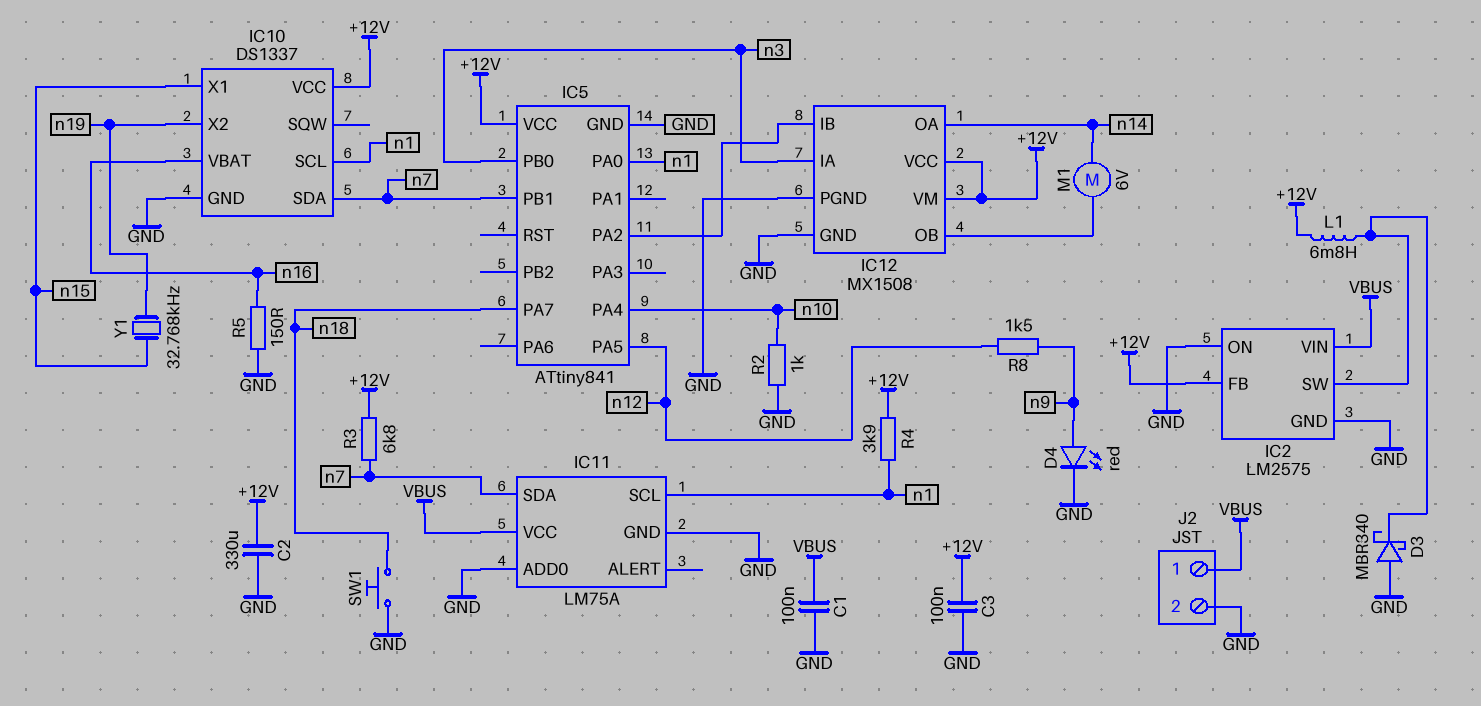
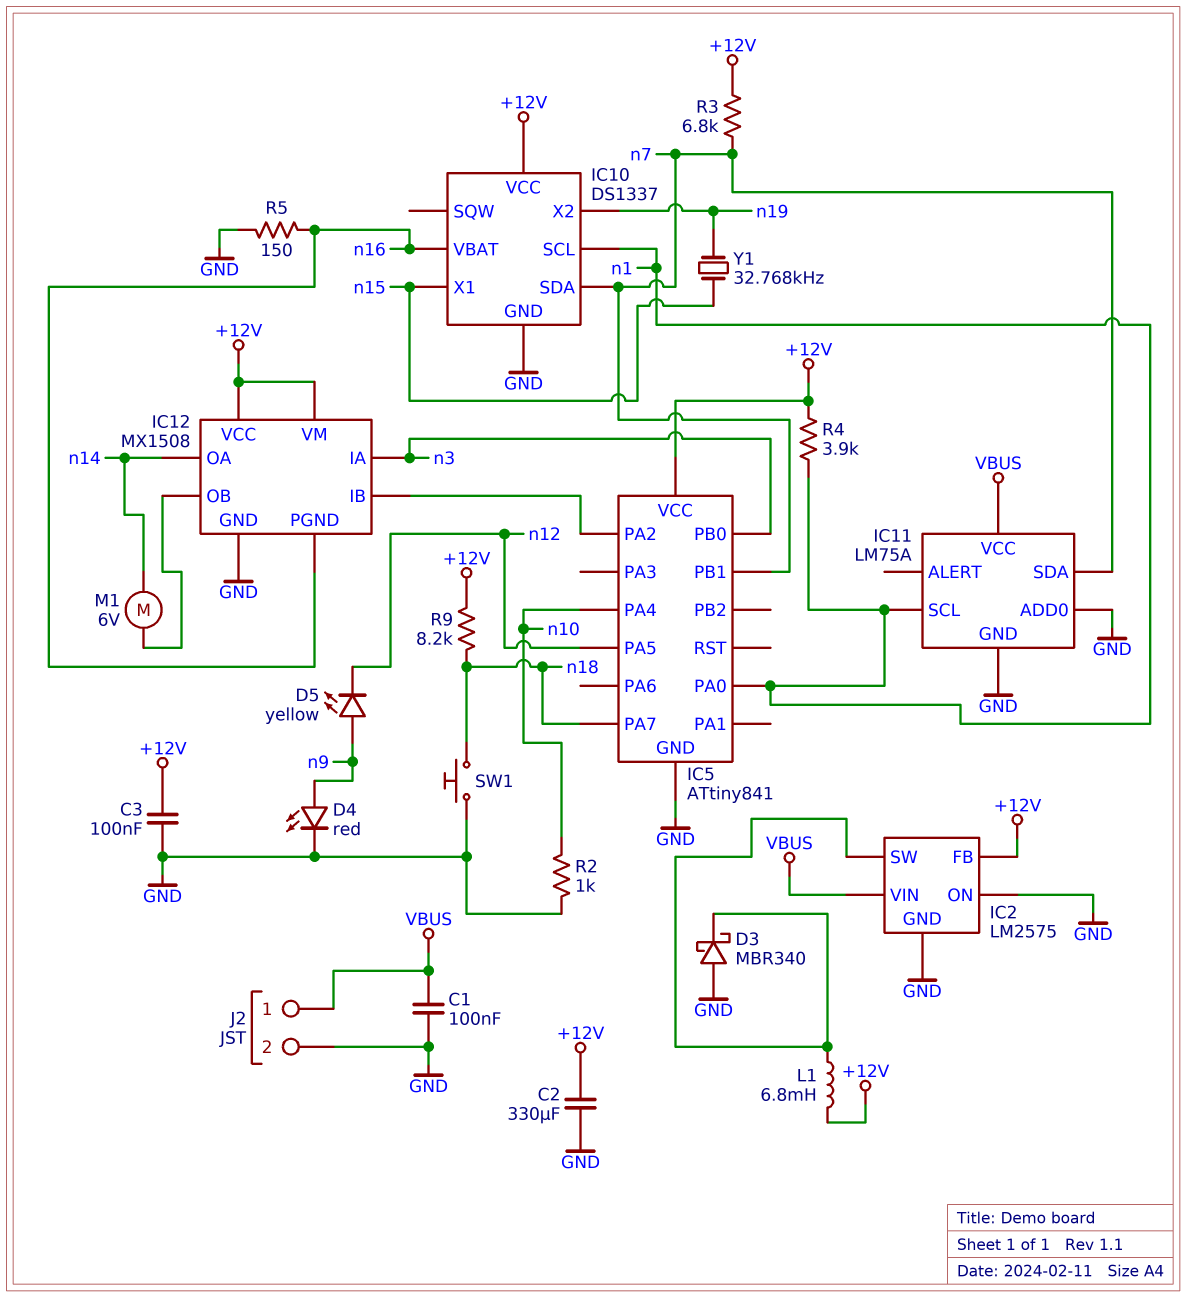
D5: none -> LED yellow (A n9, K n12)
IC12 pin PGND: GND -> n16
R8: 1.5k (n9, n12) -> none
R9: none -> 8.2k (+12V, n18)

